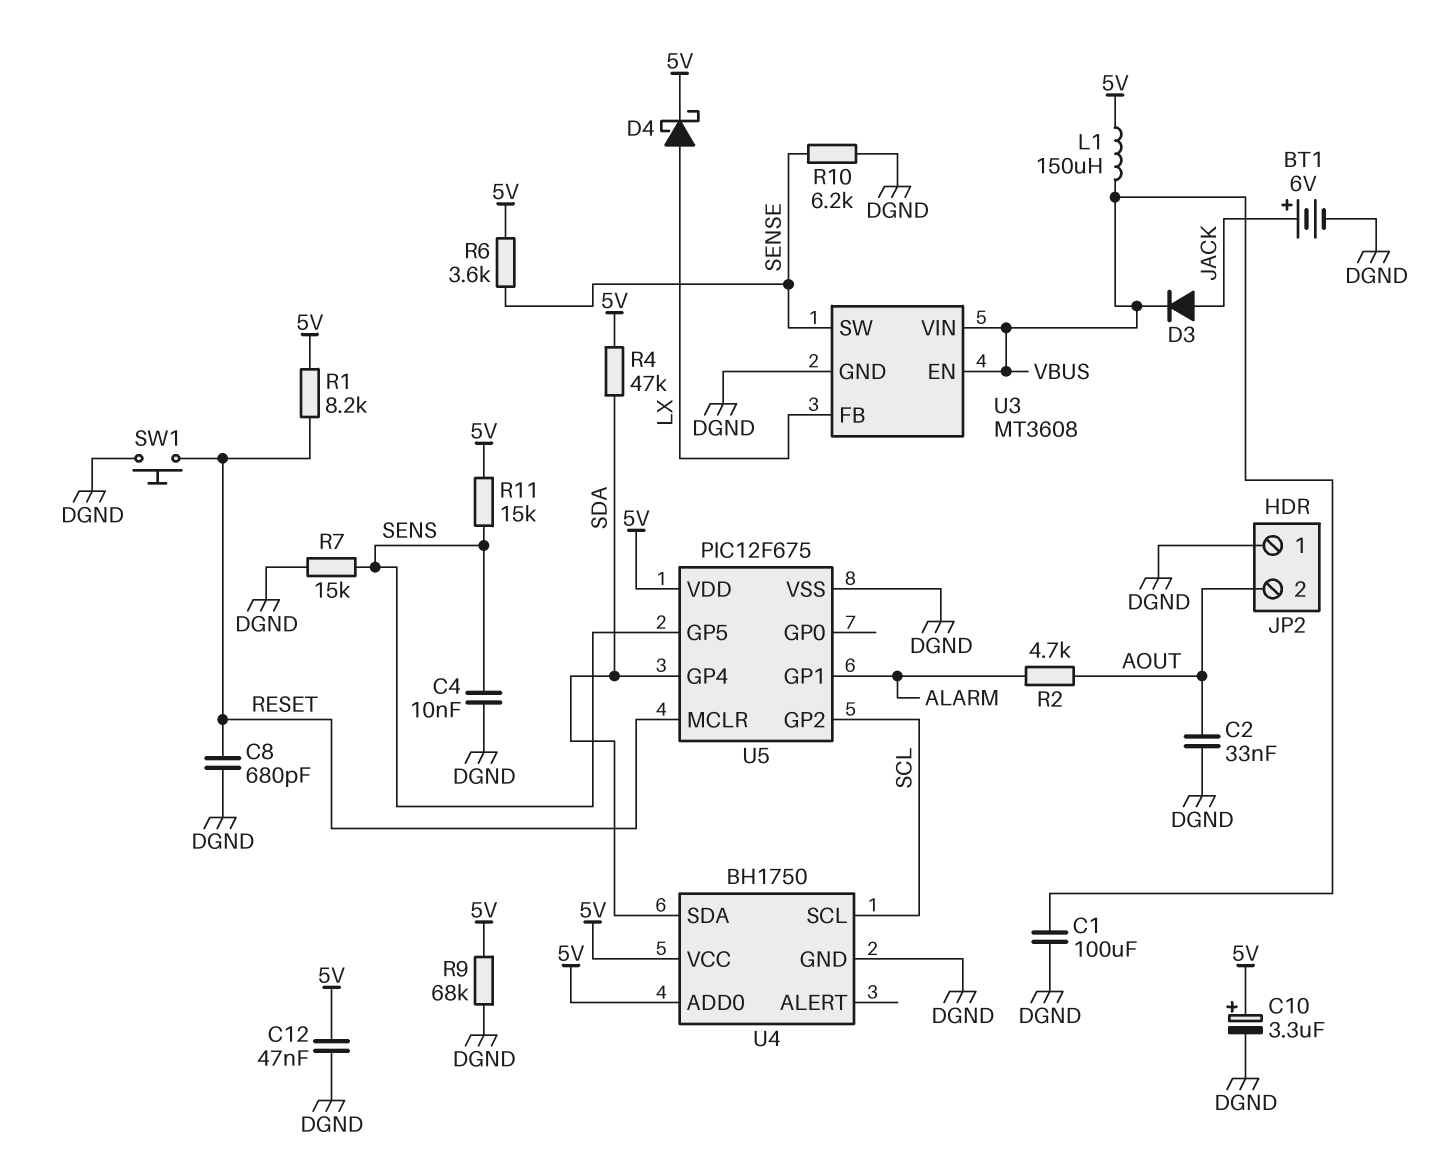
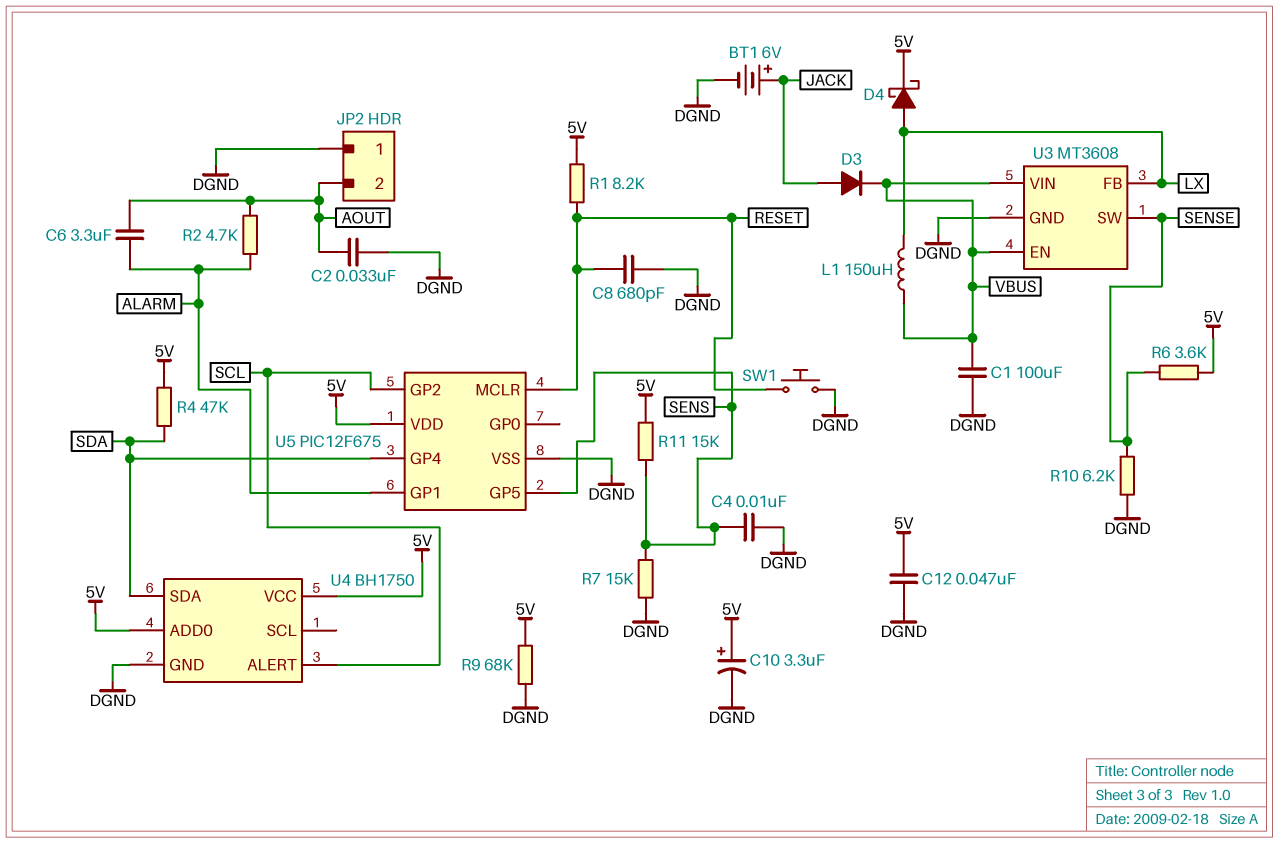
C6: none -> 3.3uF (ALARM, AOUT)
L1: 150uH (5V, VBUS) -> 150uH (LX, VBUS)
U4 pin ALERT: none -> SCL
U4 pin SCL: SCL -> none

